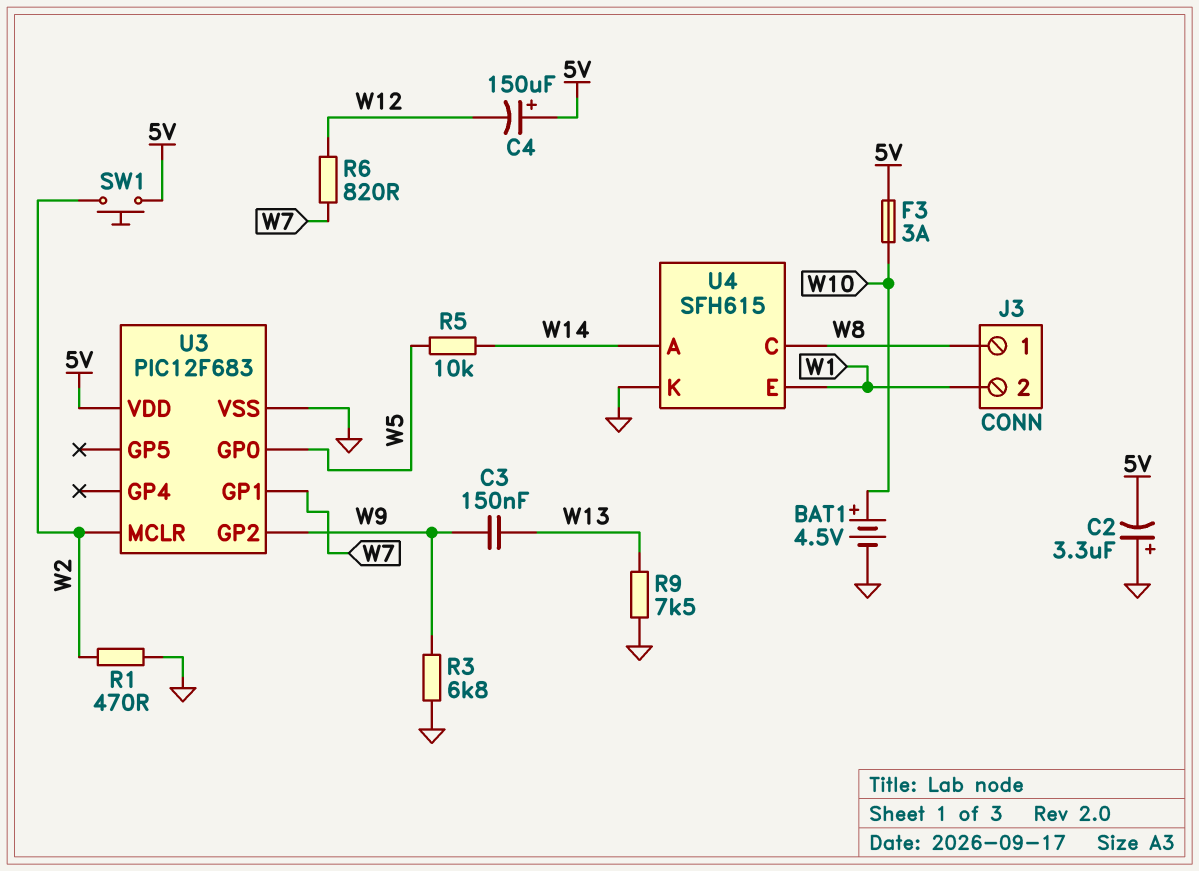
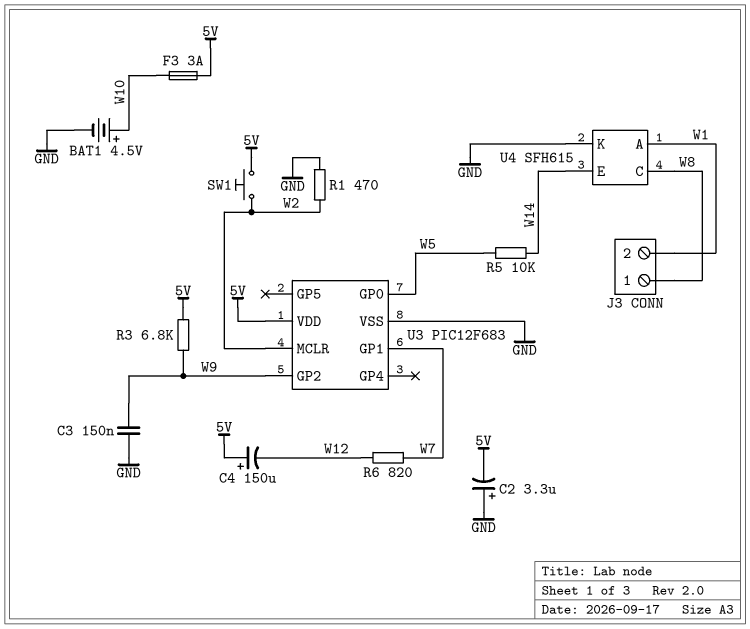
C3: 150nF (W9, W13) -> 150nF (GND, W9)
R3: 6.8k (GND, W9) -> 6.8k (5V, W9)
R9: 7.5k (GND, W13) -> none
U4 pin A: W14 -> W1
U4 pin E: W1 -> W14

